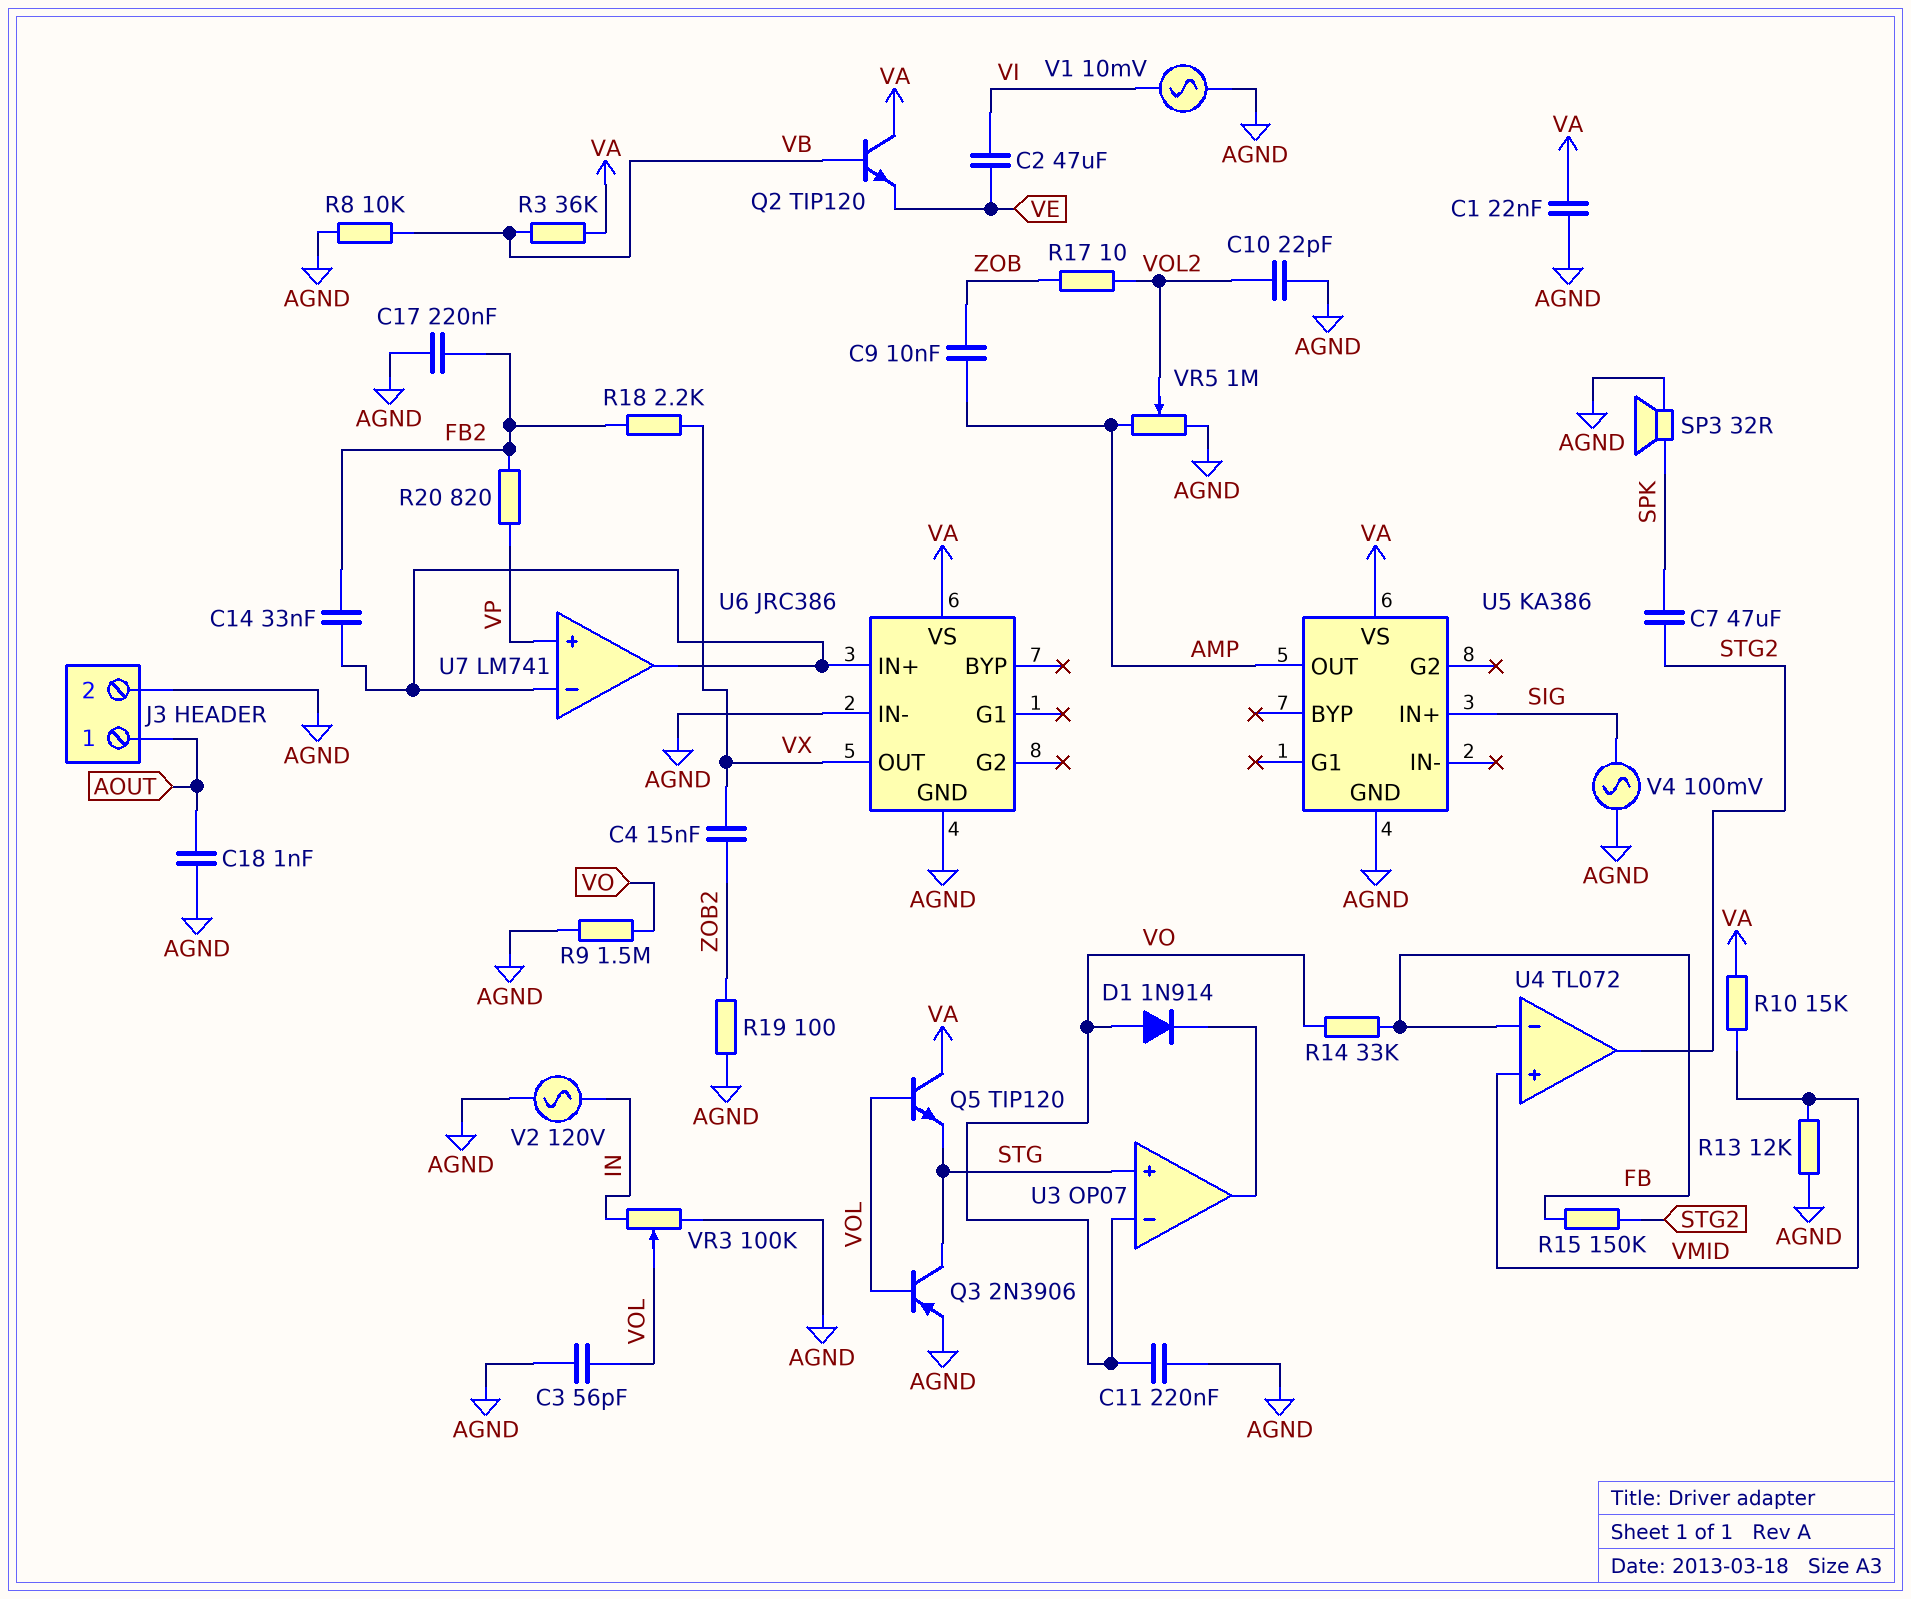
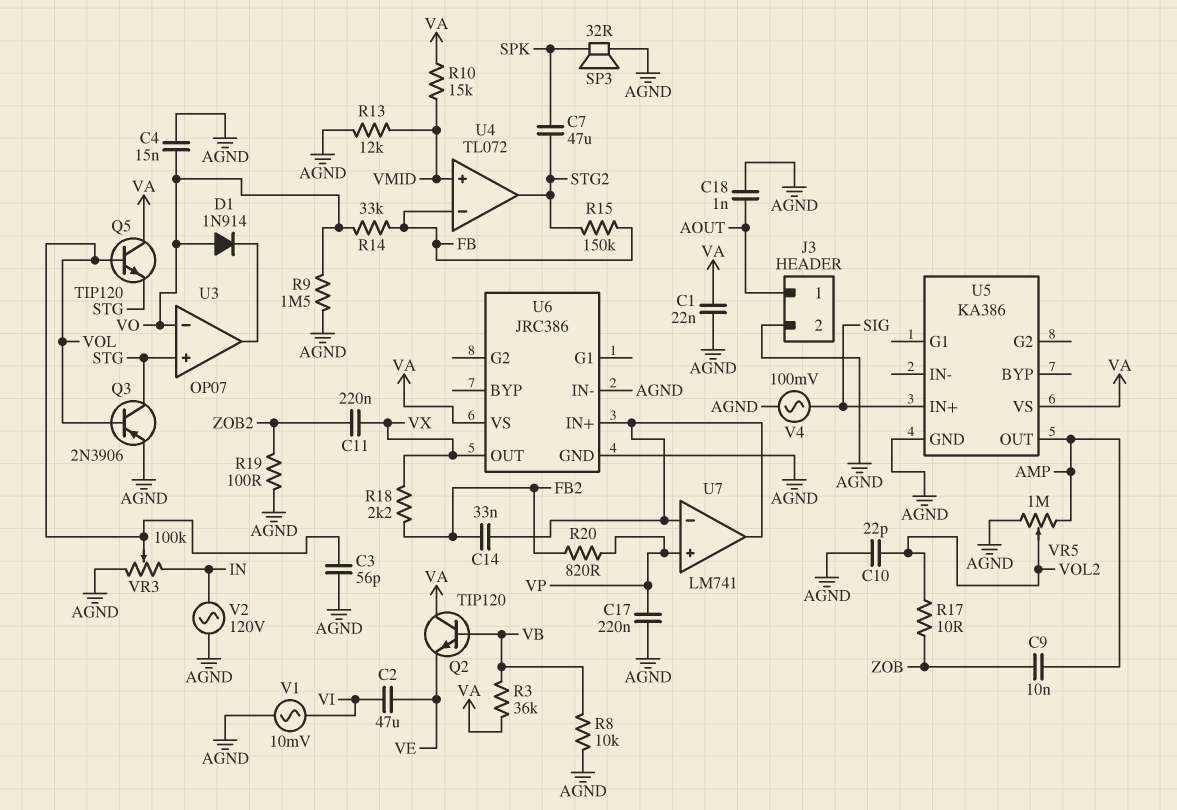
C4: 15nF (VX, ZOB2) -> 15nF (AGND, VO)
C11: 220nF (AGND, VO) -> 220nF (VX, ZOB2)
C17: 220nF (AGND, FB2) -> 220nF (AGND, VP)

